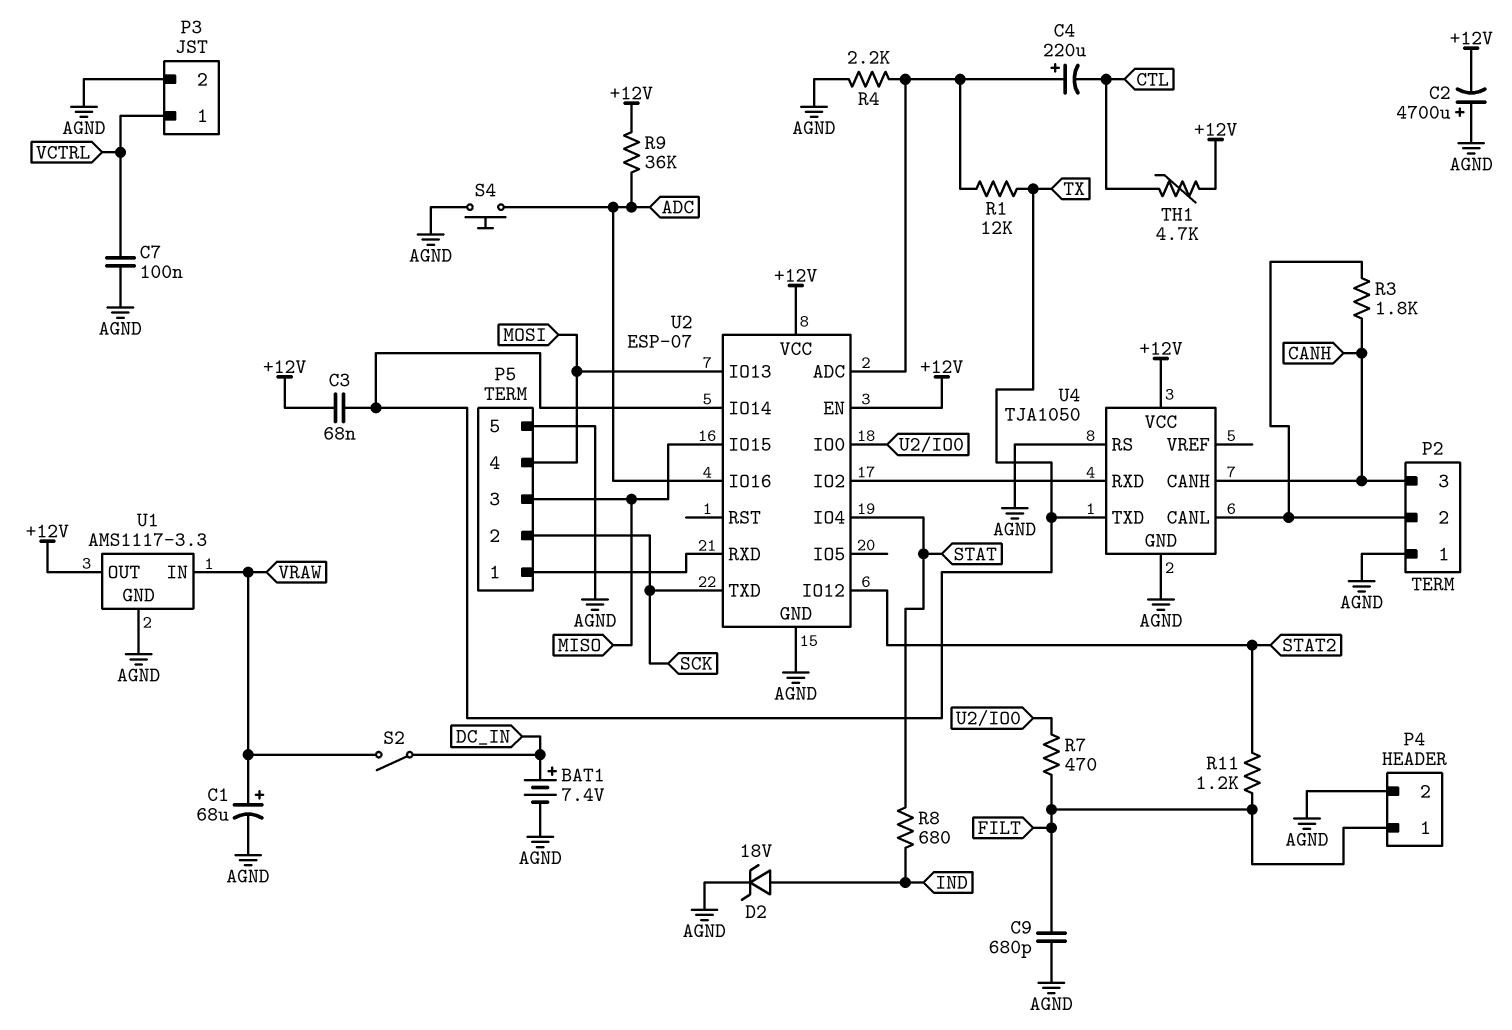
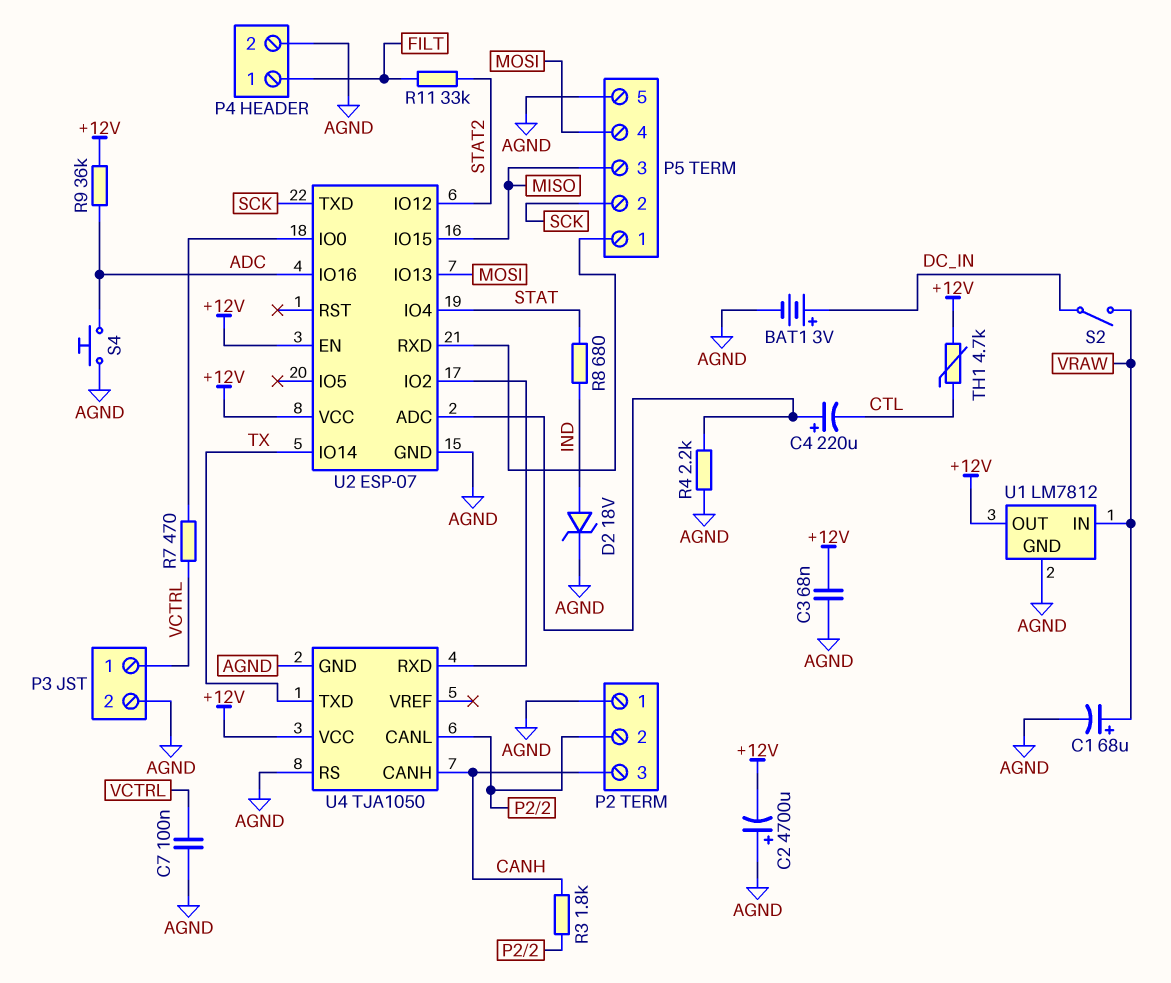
BAT1: 7.4V (plus DC_IN, minus AGND) -> 3V (plus DC_IN, minus AGND)
C3: 68nF (+12V, TX) -> 68nF (+12V, AGND)
C9: 680pF (AGND, FILT) -> none
R1: 12k (TX, U2/ADC) -> none
R7: 470 (FILT, U2/IO0) -> 470 (U2/IO0, VCTRL)
R11: 1.2k (FILT, STAT2) -> 33k (FILT, STAT2)
U1: AMS1117-3.3 -> LM7812

